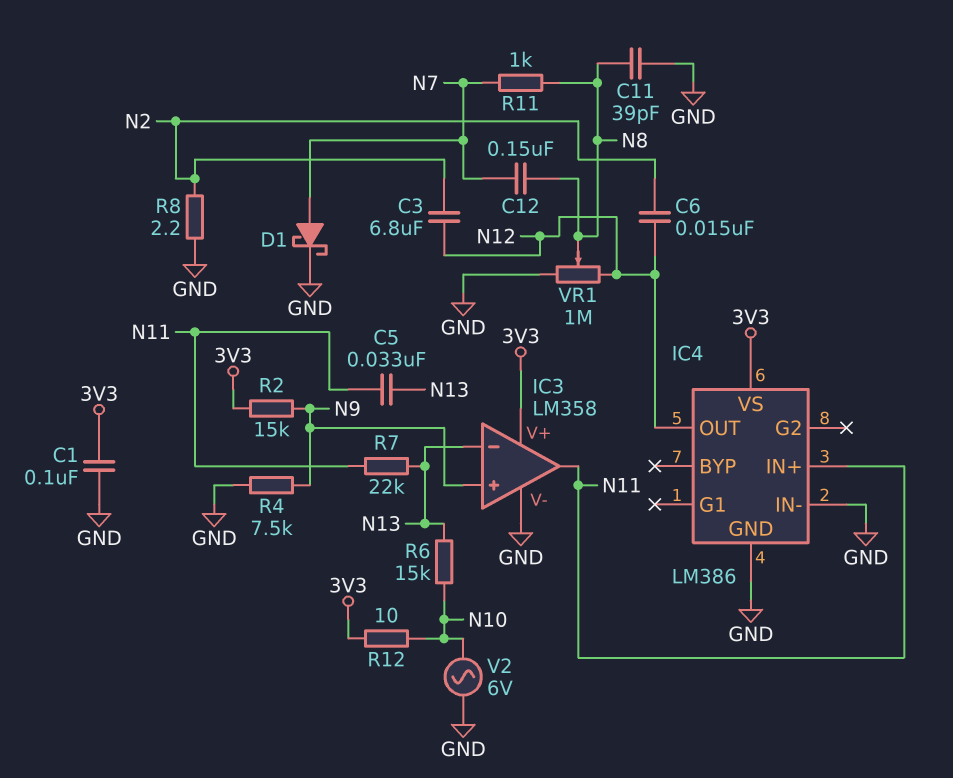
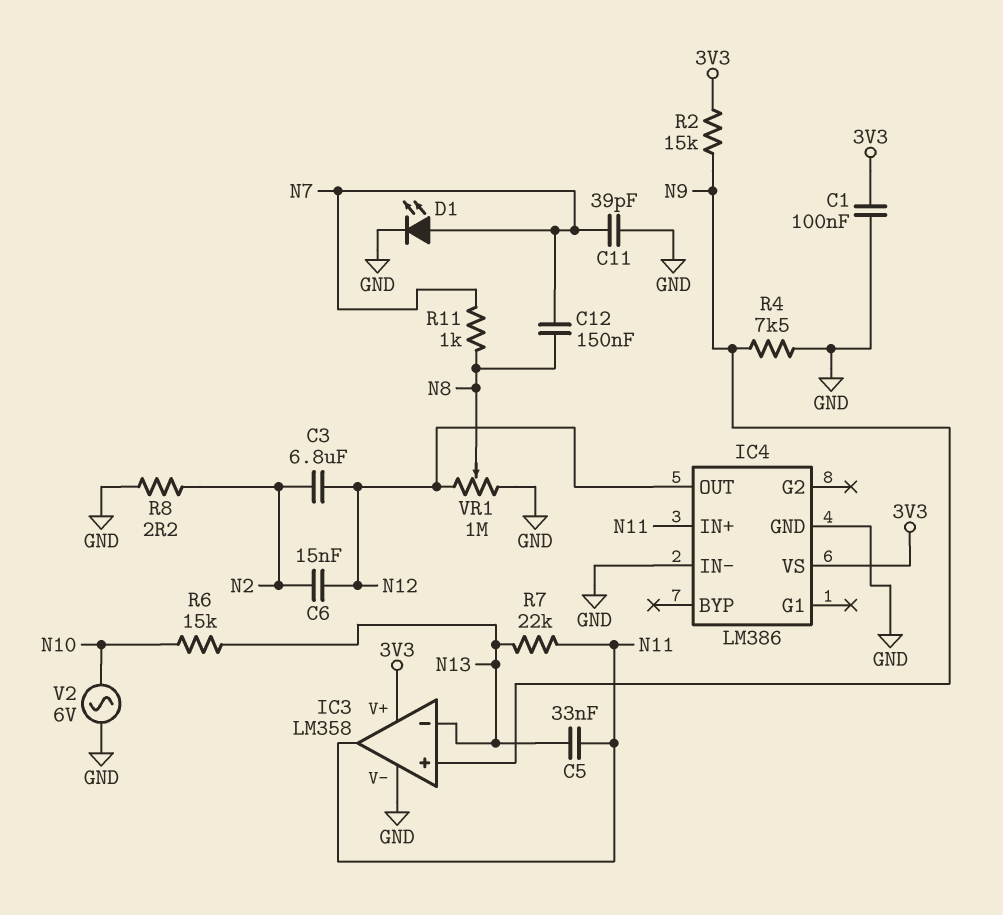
C11: 39pF (GND, N8) -> 39pF (GND, N7)
D1: schottky (A N7, K GND) -> LED (A N7, K GND)
R12: 10 (3V3, N10) -> none

